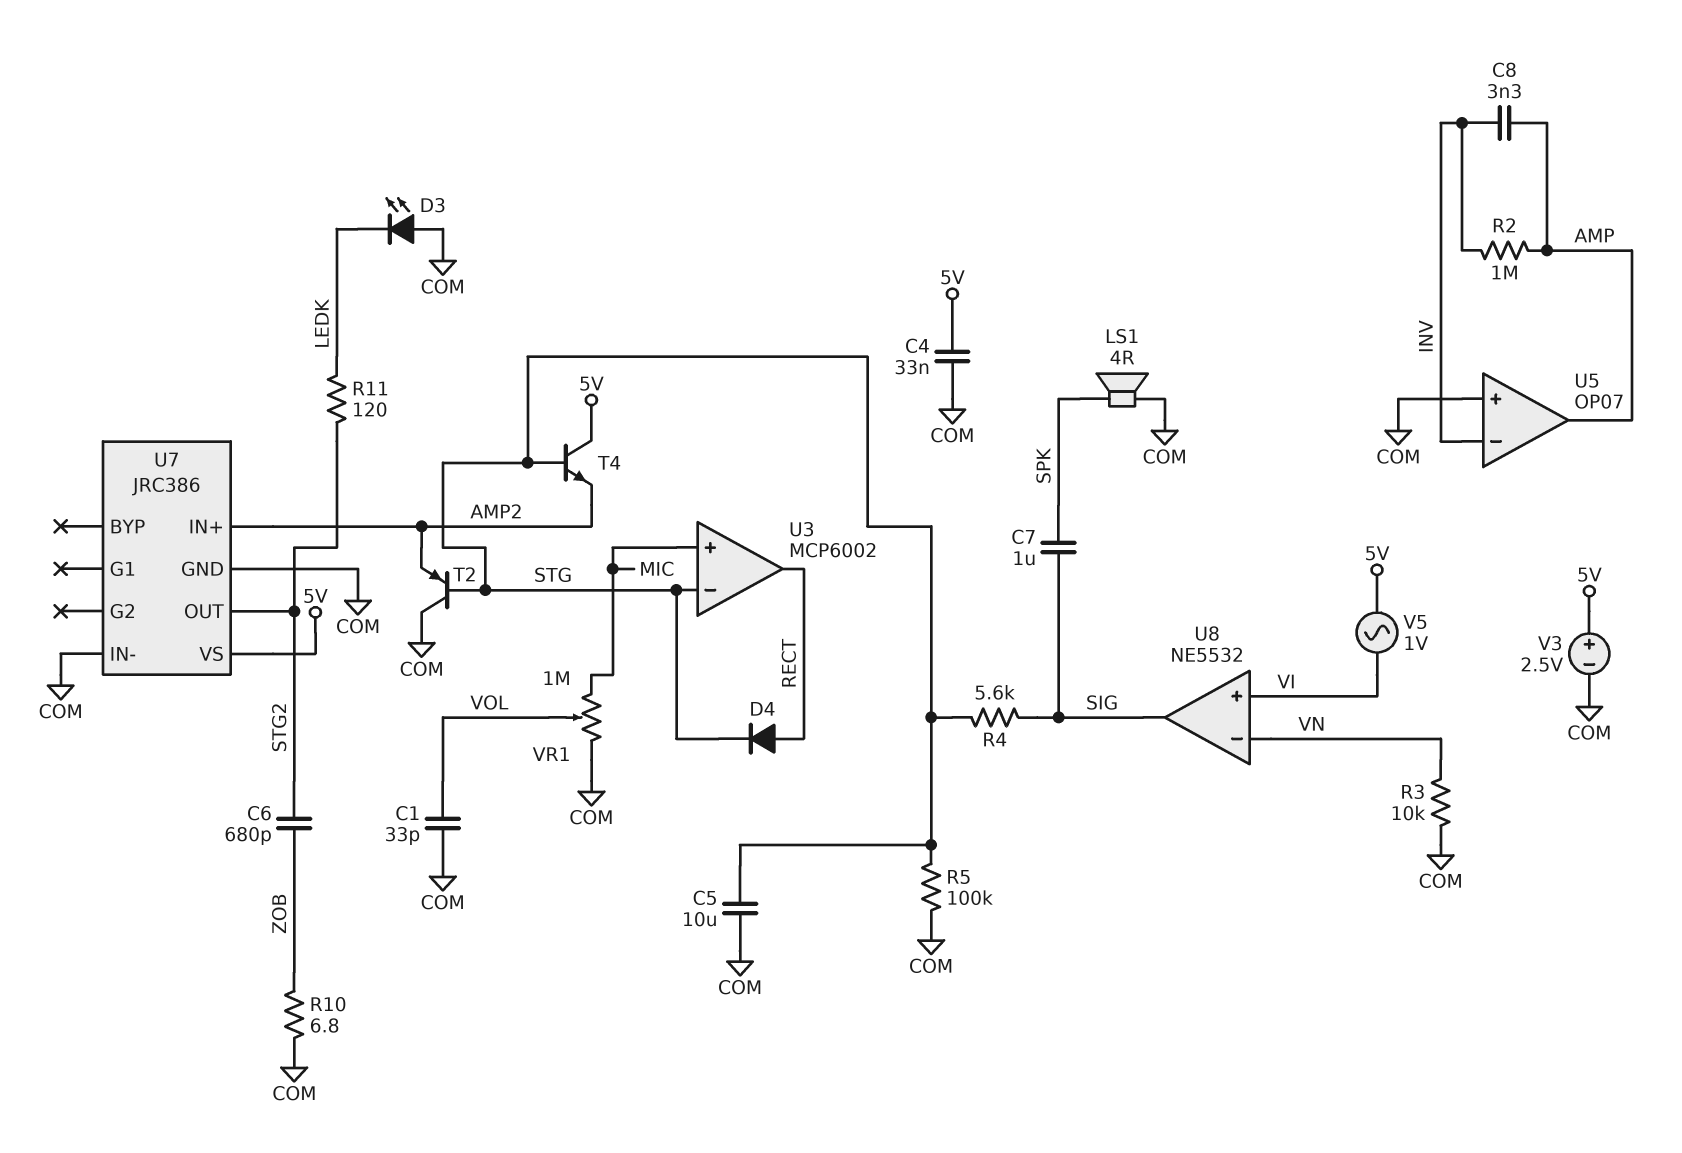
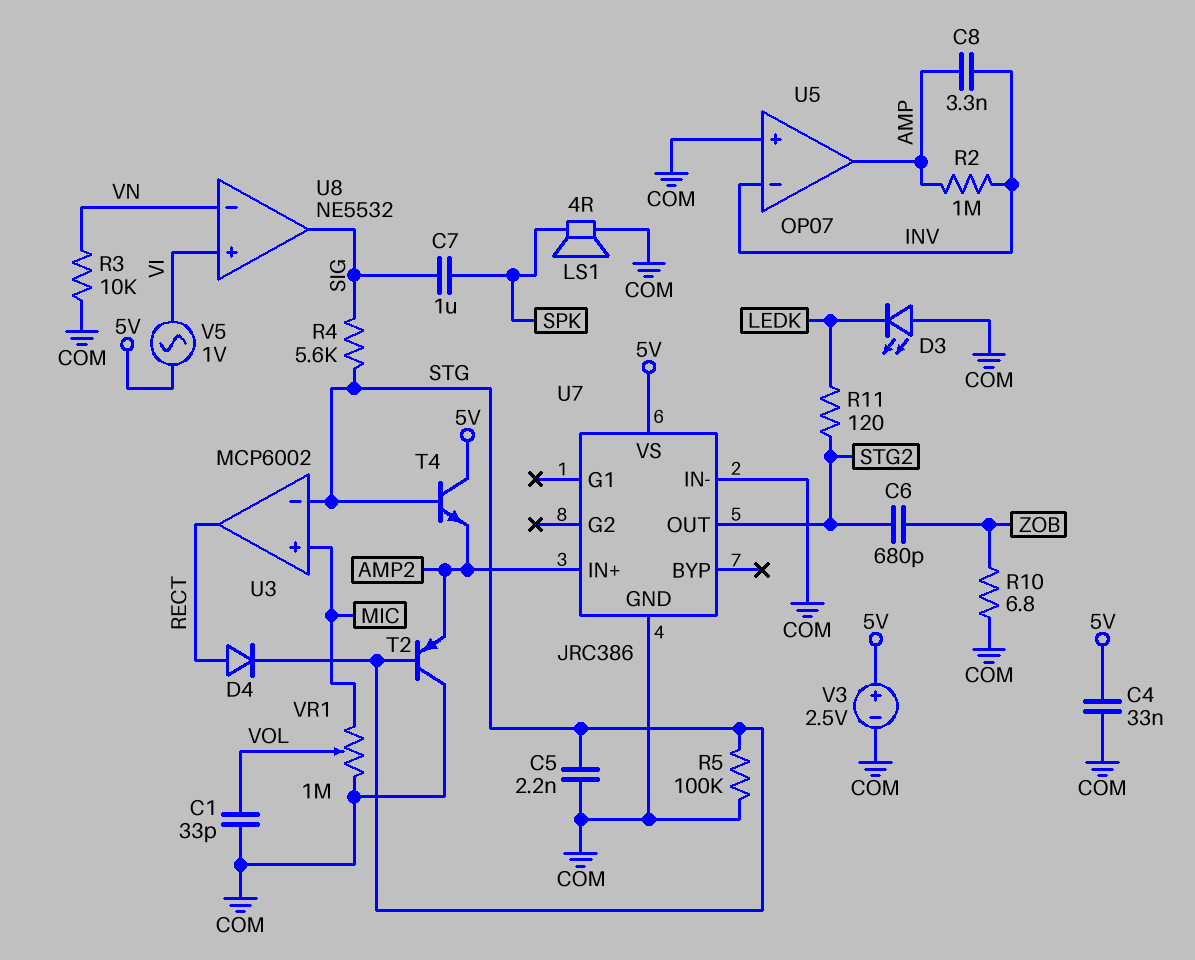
C5: 10uF (COM, STG) -> 2.2nF (COM, STG)

